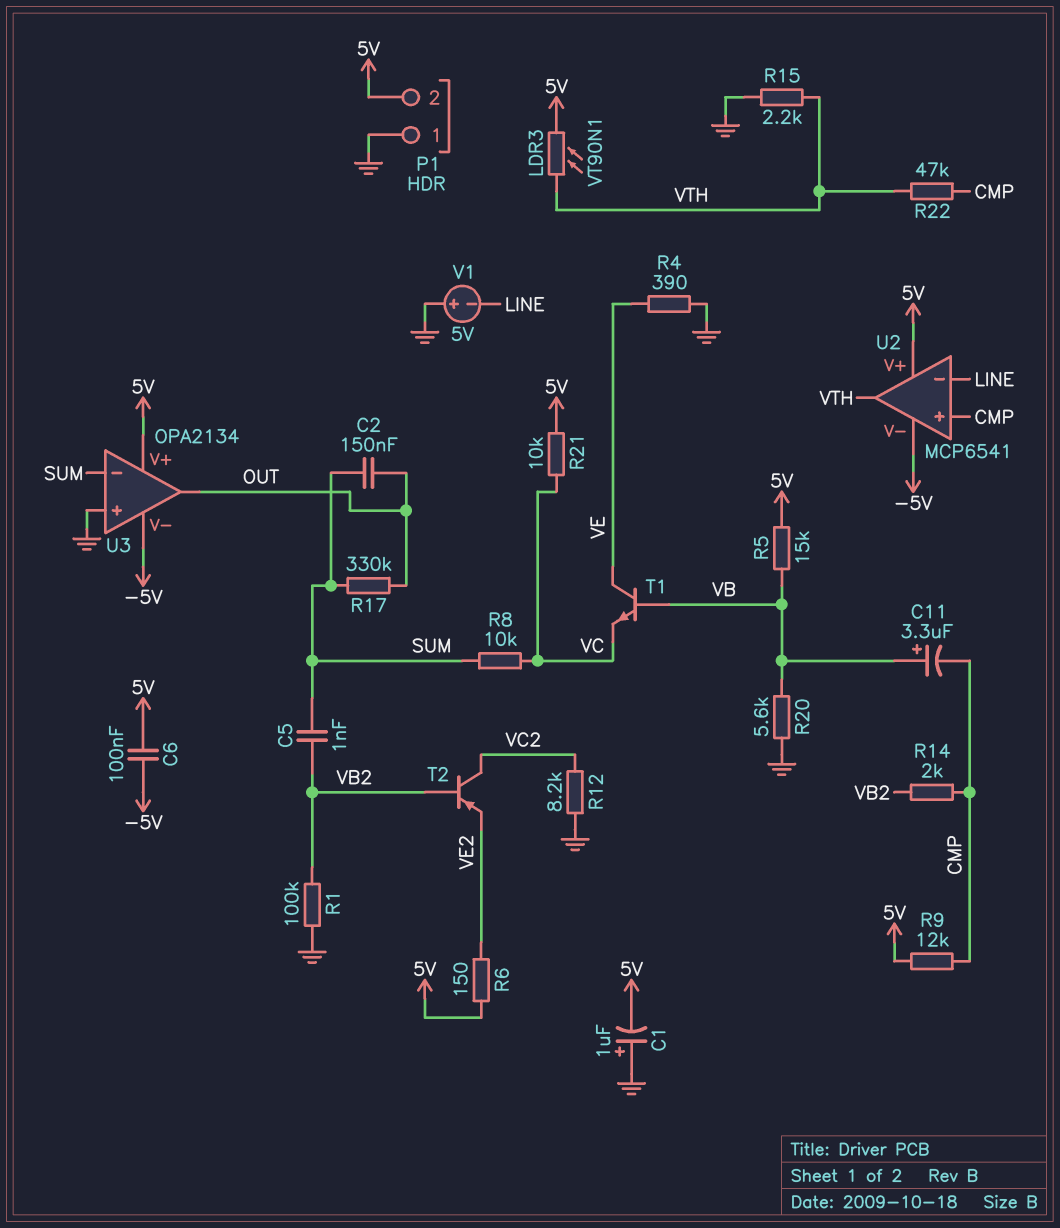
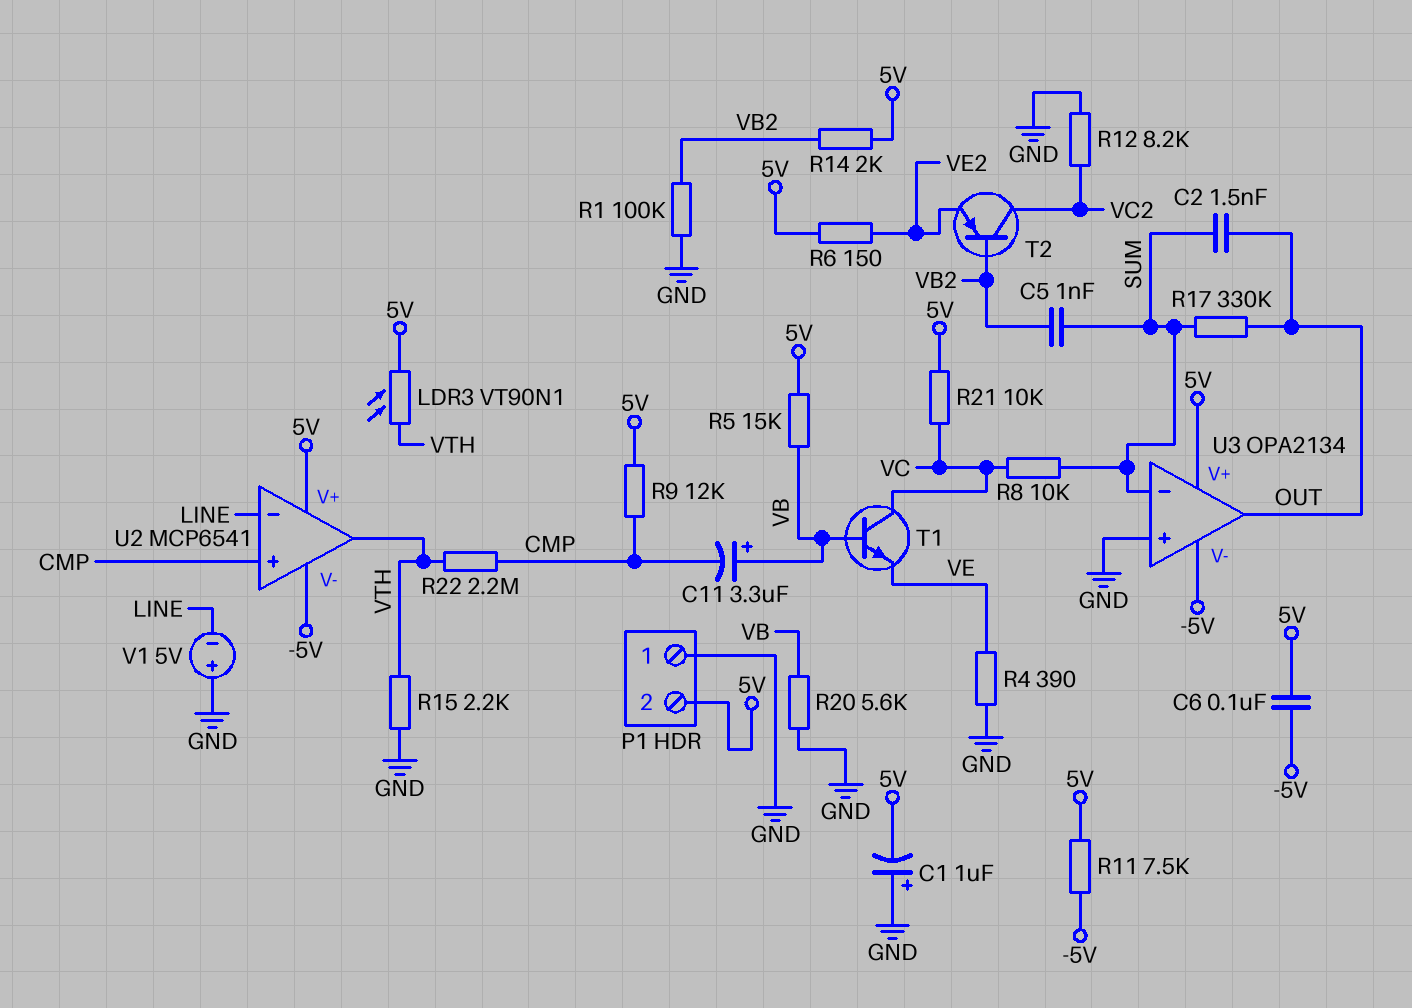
C2: 150nF (OUT, SUM) -> 1.5nF (OUT, SUM)
R11: none -> 7.5k (-5V, 5V)
R14: 2k (CMP, VB2) -> 2k (5V, VB2)
R22: 47k (CMP, VTH) -> 2.2M (CMP, VTH)
T1: NPN (B VB, C VE, E VC) -> NPN (B VB, C VC, E VE)

